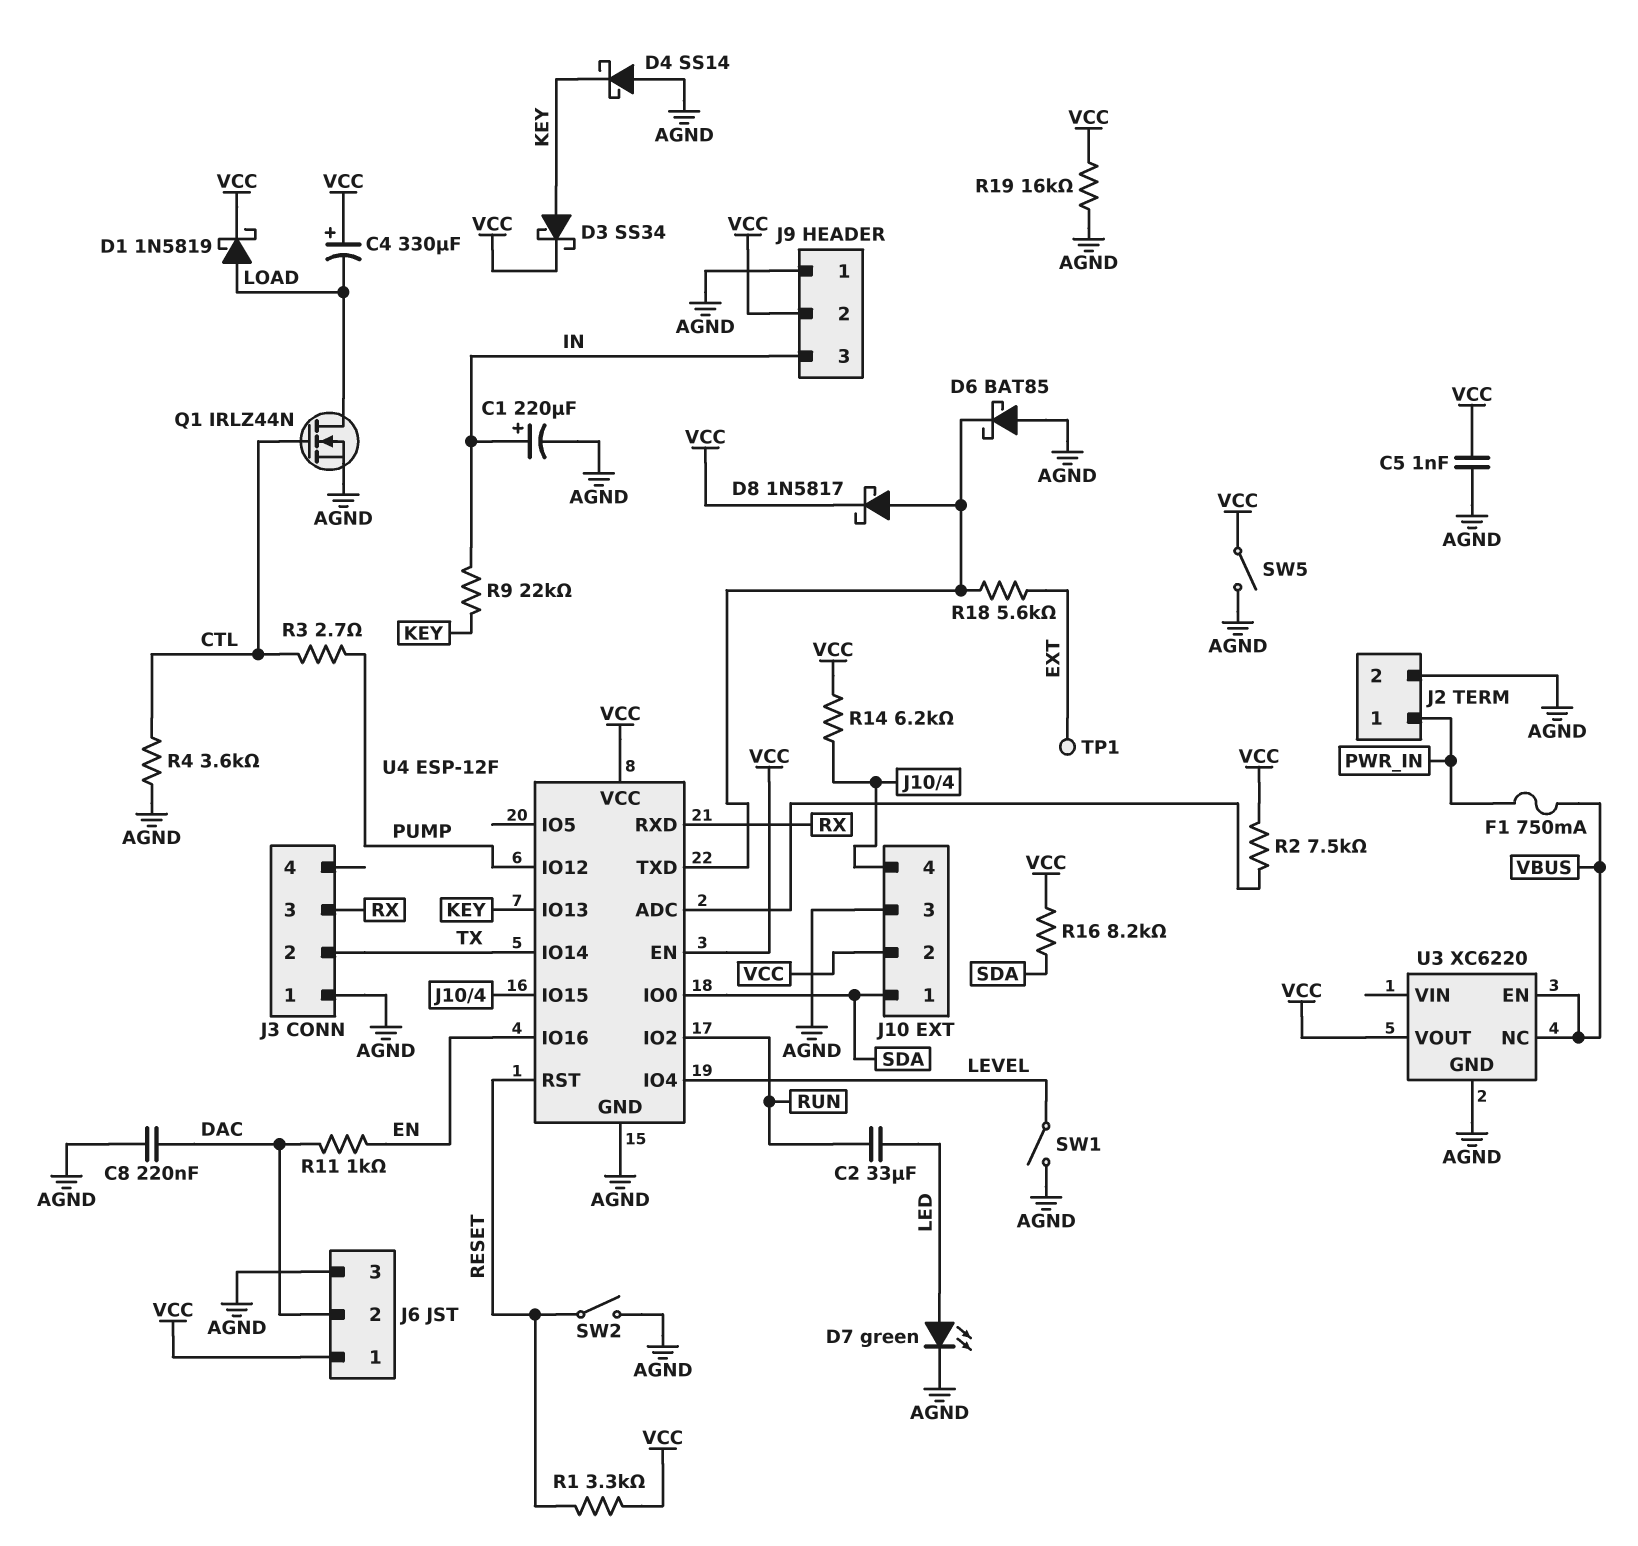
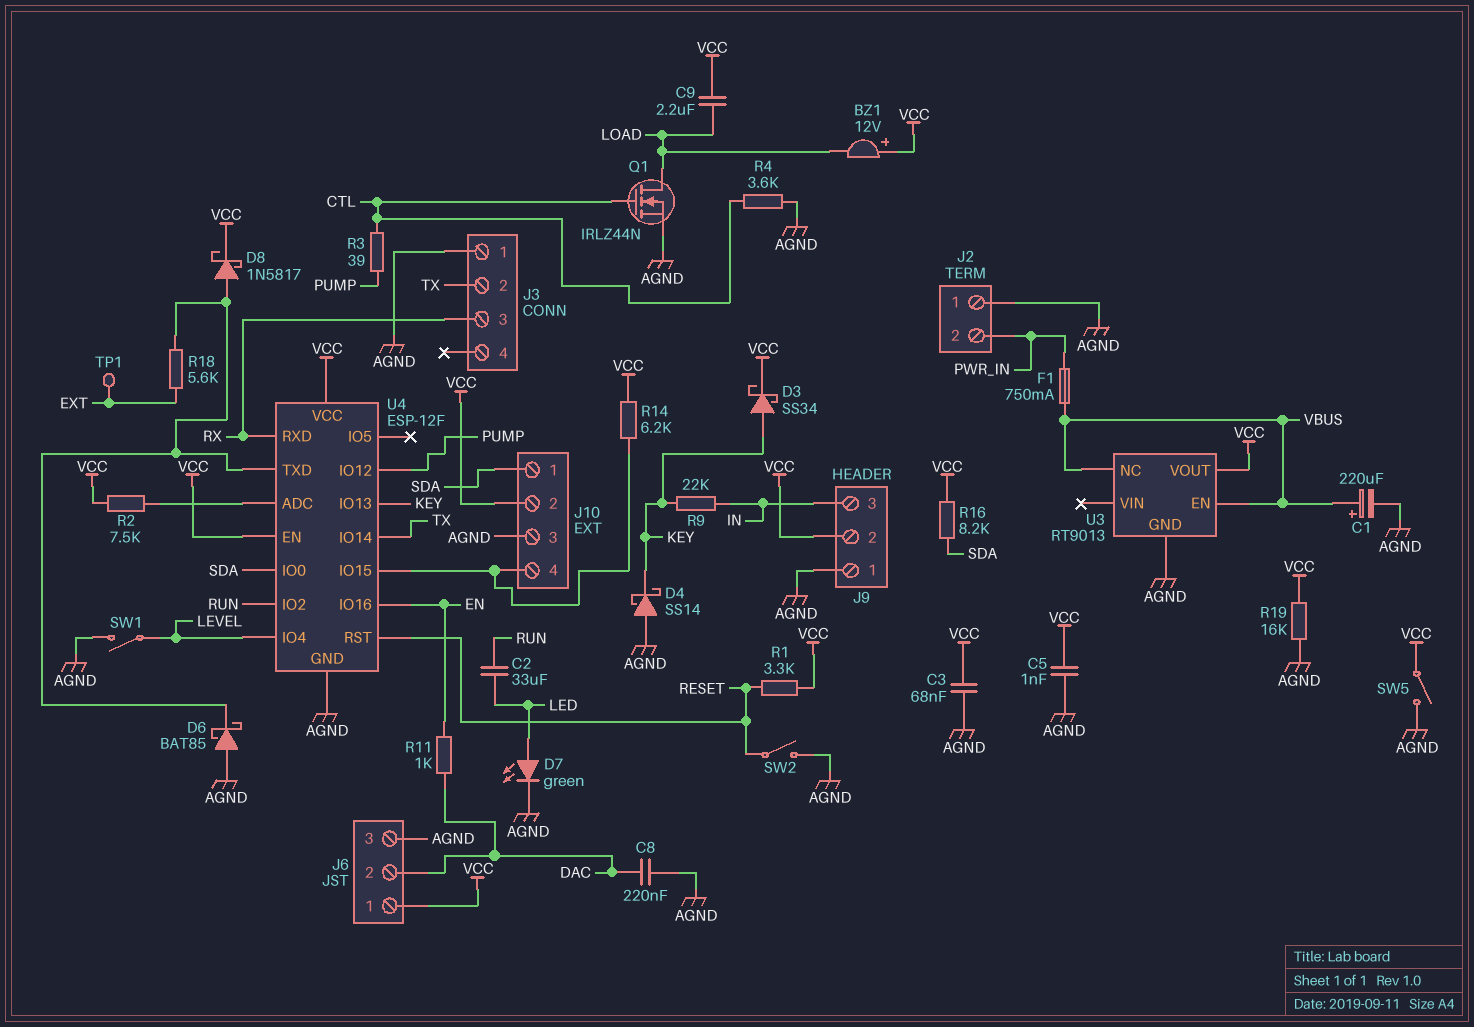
BZ1: none -> buzzer 12V (plus VCC, minus LOAD)
C1: 220uF (plus IN, minus AGND) -> 220uF (plus VBUS, minus AGND)
C3: none -> 68nF (AGND, VCC)
C4: 330uF (plus VCC, minus LOAD) -> none
C9: none -> 2.2uF (LOAD, VCC)
D1: schottky 1N5819 (A LOAD, K VCC) -> none
J2 pin 1: PWR_IN -> AGND
J2 pin 2: AGND -> PWR_IN
R3: 2.7 (CTL, PUMP) -> 39 (CTL, PUMP)
U3: XC6220 -> RT9013

